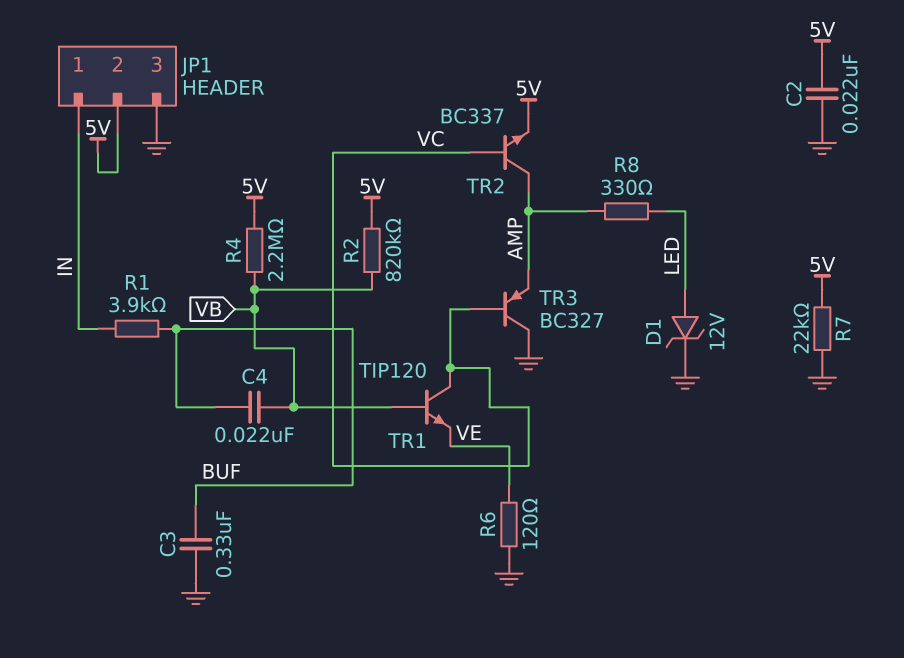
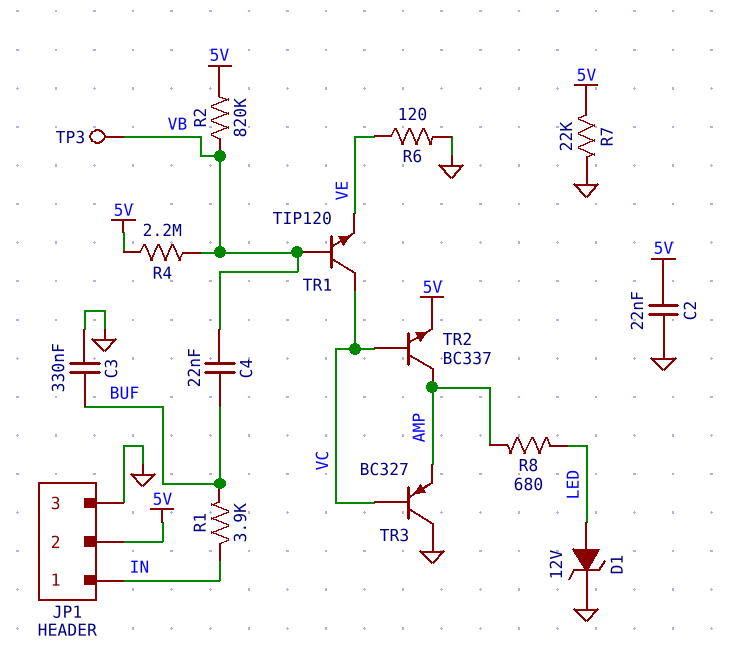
R8: 330 (AMP, LED) -> 680 (AMP, LED)
TP3: none -> test point (VB)

